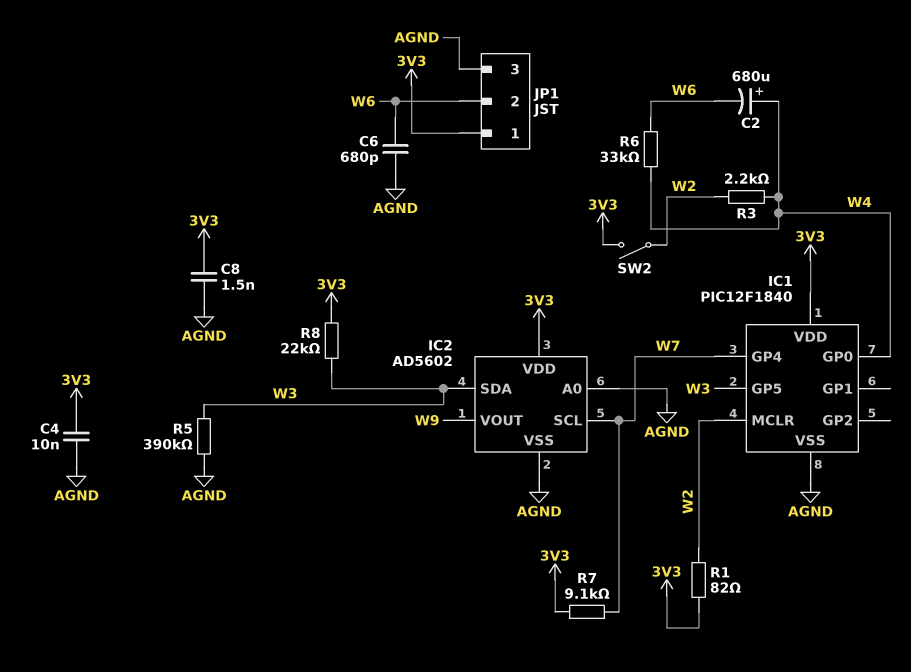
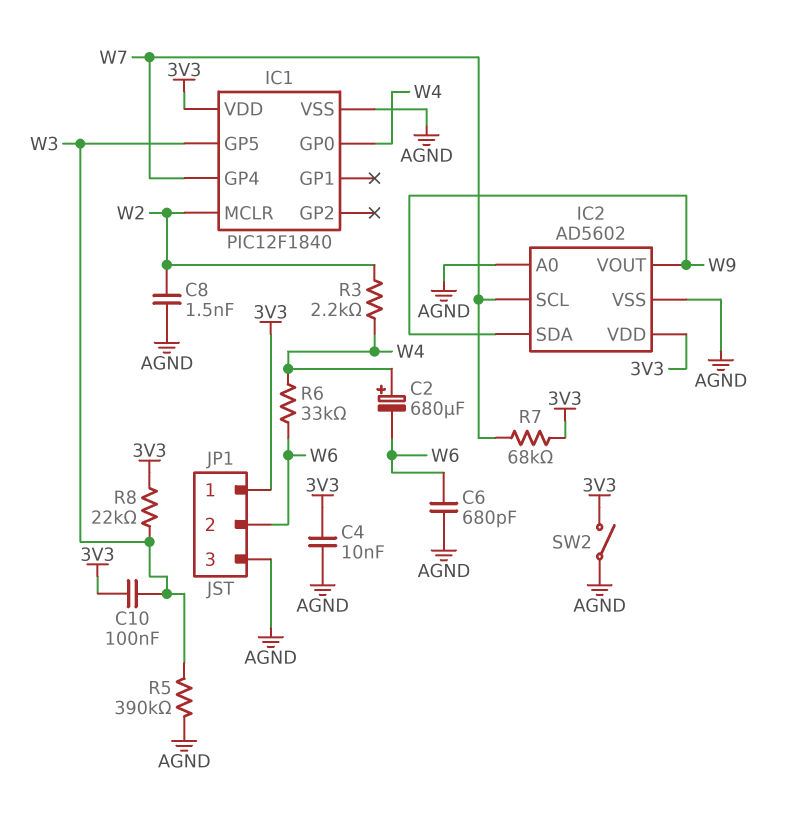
C8: 1.5nF (3V3, AGND) -> 1.5nF (AGND, W2)
C10: none -> 100nF (3V3, W3)
IC2 pin SDA: W3 -> W9
R1: 82 (3V3, W2) -> none
R7: 9.1k (3V3, W7) -> 68k (3V3, W7)
SW2: switch (3V3, W2) -> switch (3V3, AGND)

